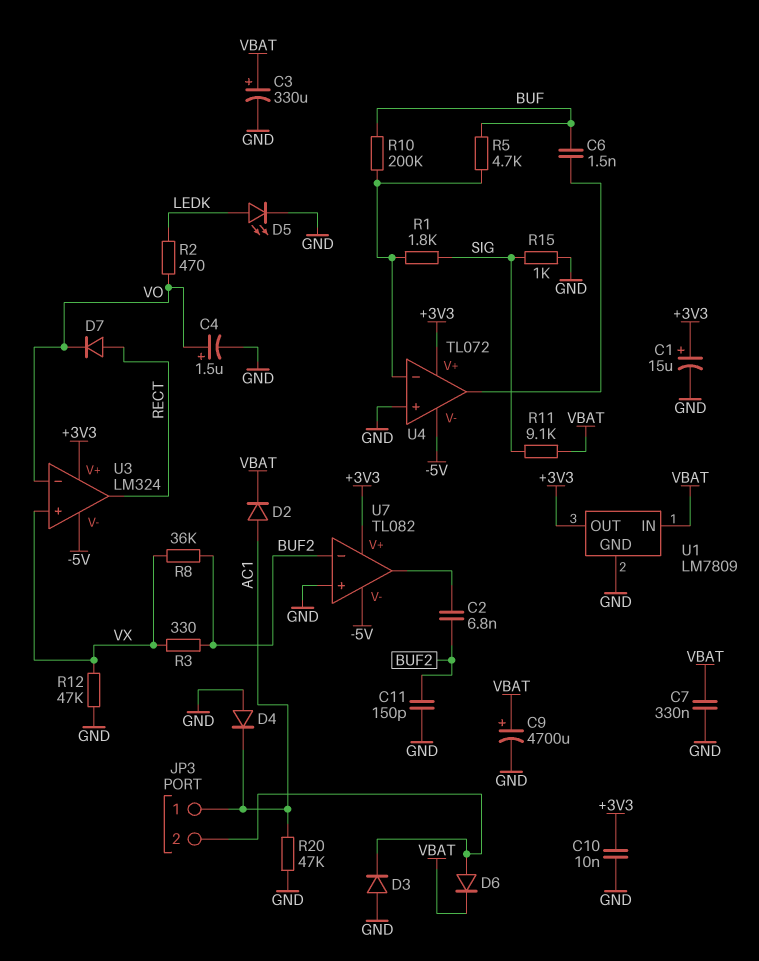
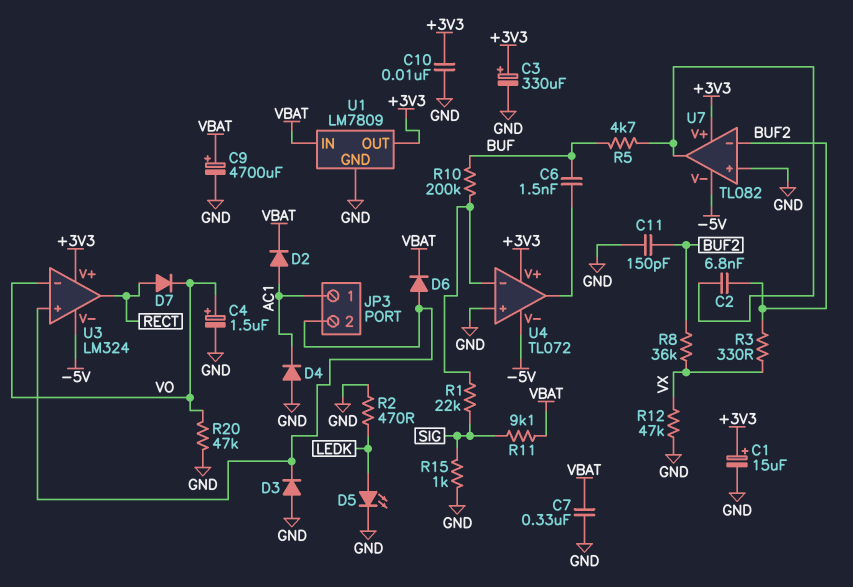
C3: 330uF (plus VBAT, minus GND) -> 330uF (plus +3V3, minus GND)
R1: 1.8k (SIG, U4/in-) -> 22k (SIG, U4/in-)
R2: 470 (LEDK, VO) -> 470 (GND, LEDK)
R5: 4.7k (BUF, U4/in-) -> 4.7k (BUF, U7/out)
R20: 47k (AC1, GND) -> 47k (GND, VO)
U3 pin in+: VX -> JP3/2

